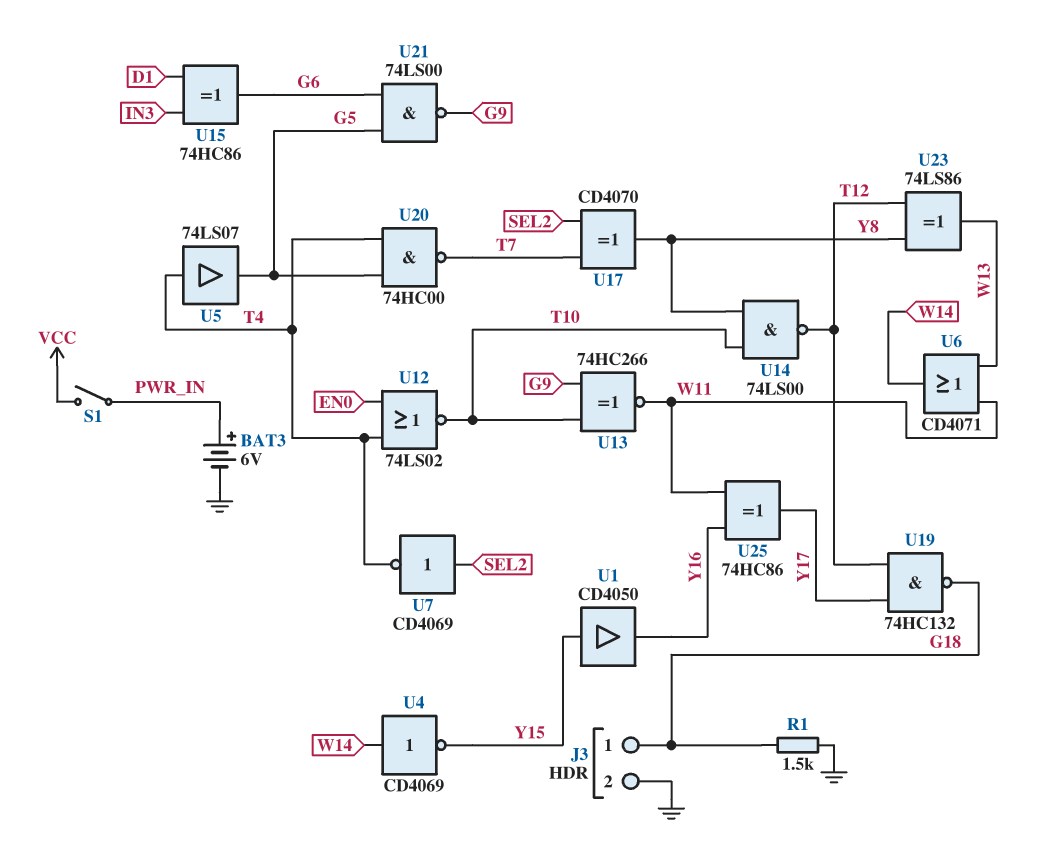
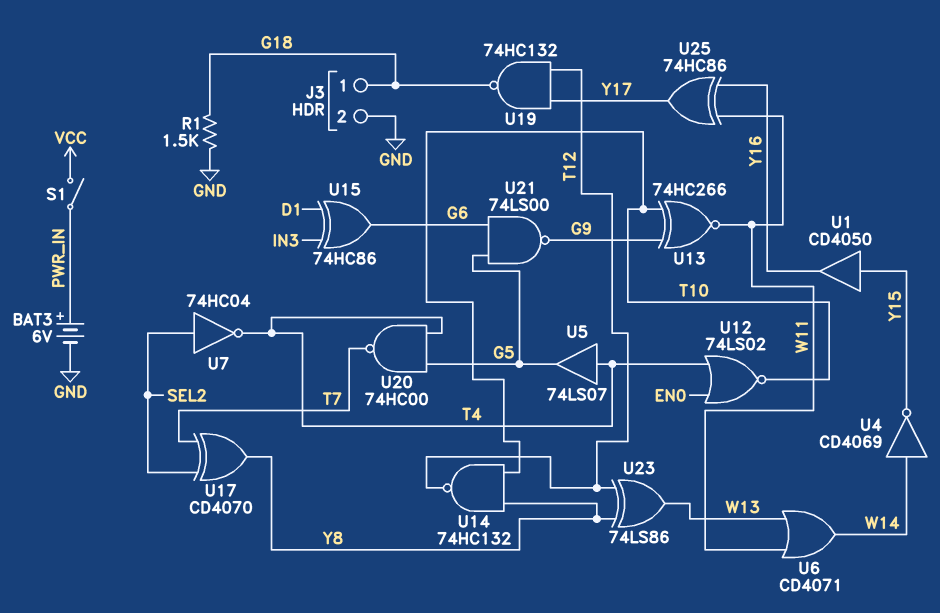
U7: NOT CD4069 (in SEL2, out T4) -> NOT 74HC04 (in SEL2, out T4)
U14: NAND 74LS00 (in T10, in Y8, out T12) -> NAND 74HC132 (in T10, in Y8, out T12)

